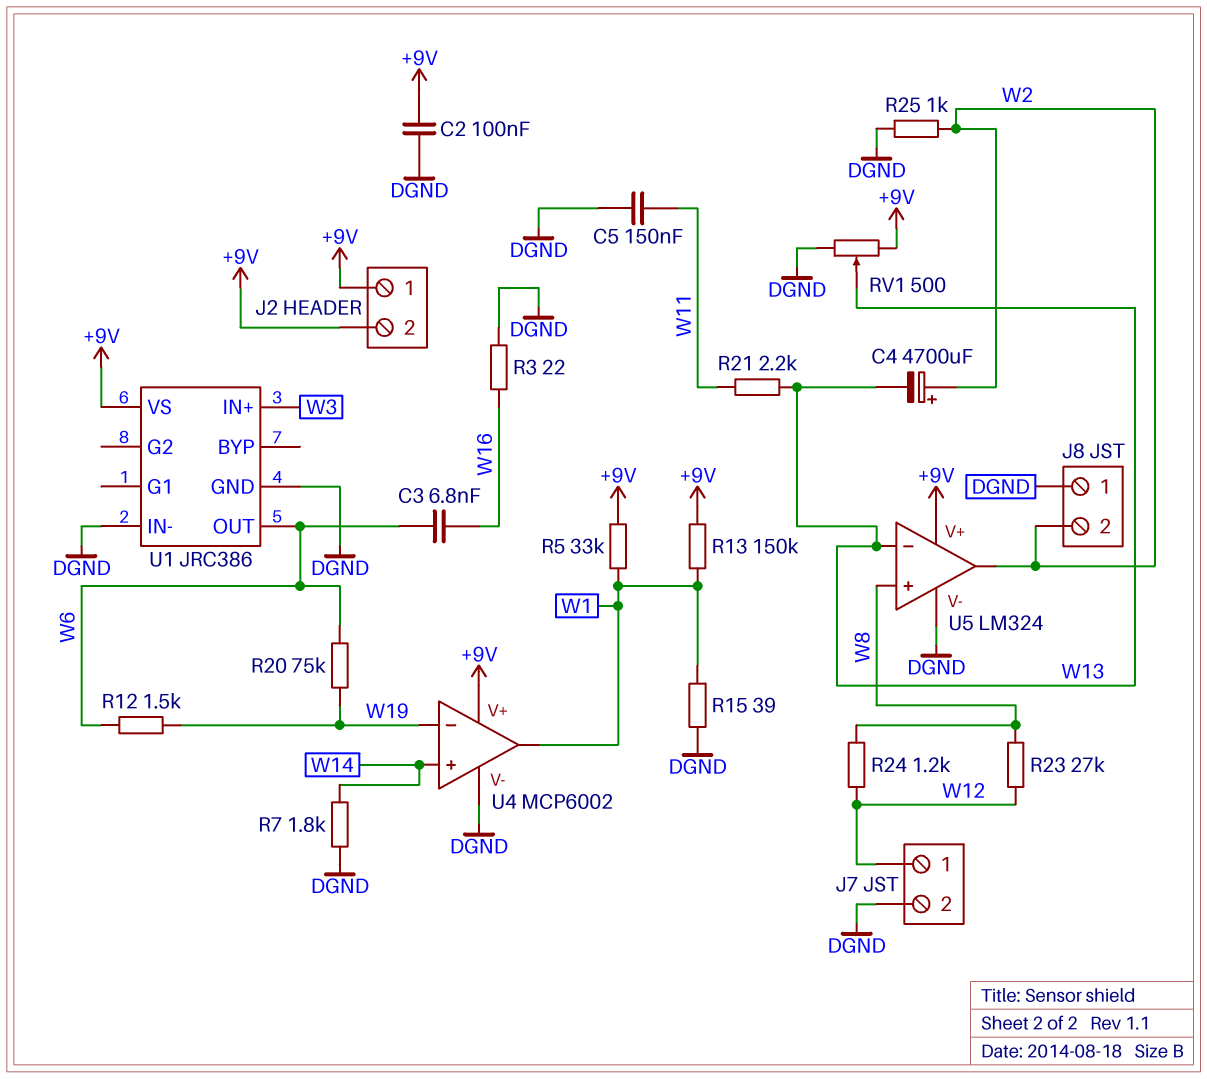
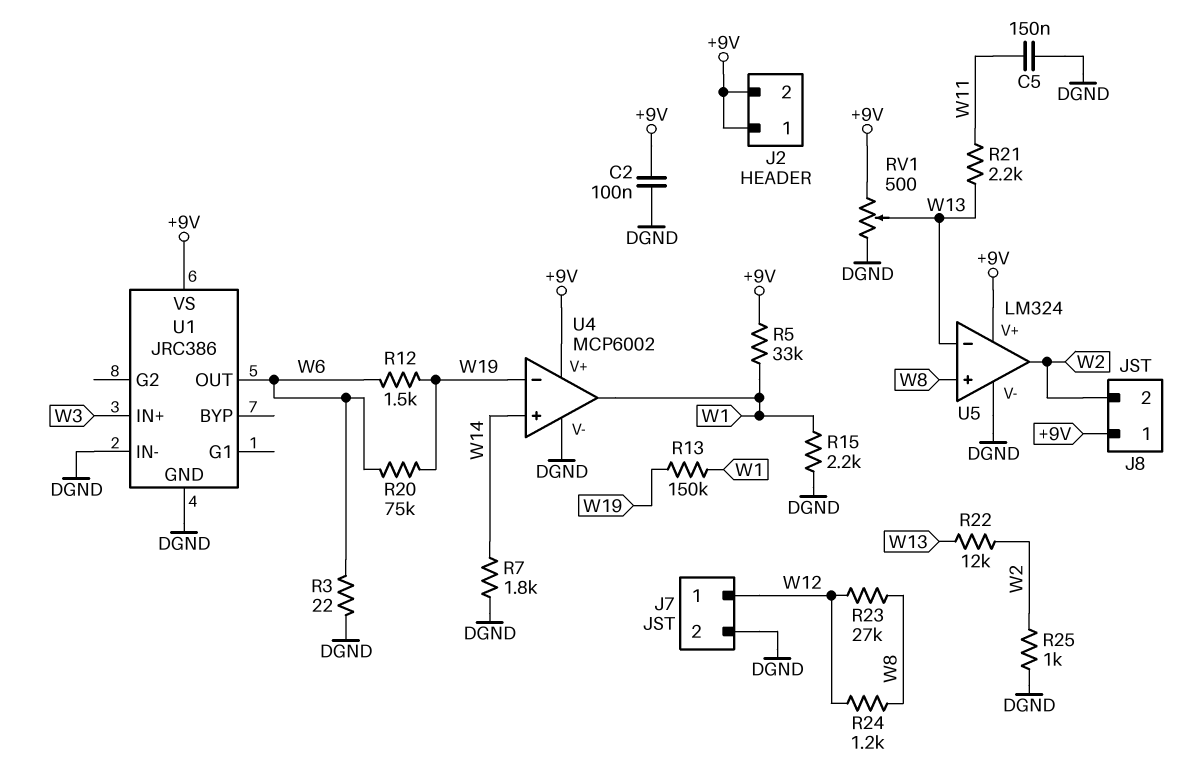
C3: 6.8nF (W6, W16) -> none
C4: 4700uF (plus W2, minus W13) -> none
J8 pin 1: DGND -> +9V
R3: 22 (DGND, W16) -> 22 (DGND, W6)
R13: 150k (+9V, W1) -> 150k (W1, W19)
R15: 39 (DGND, W1) -> 2.2k (DGND, W1)
R22: none -> 12k (W2, W13)

